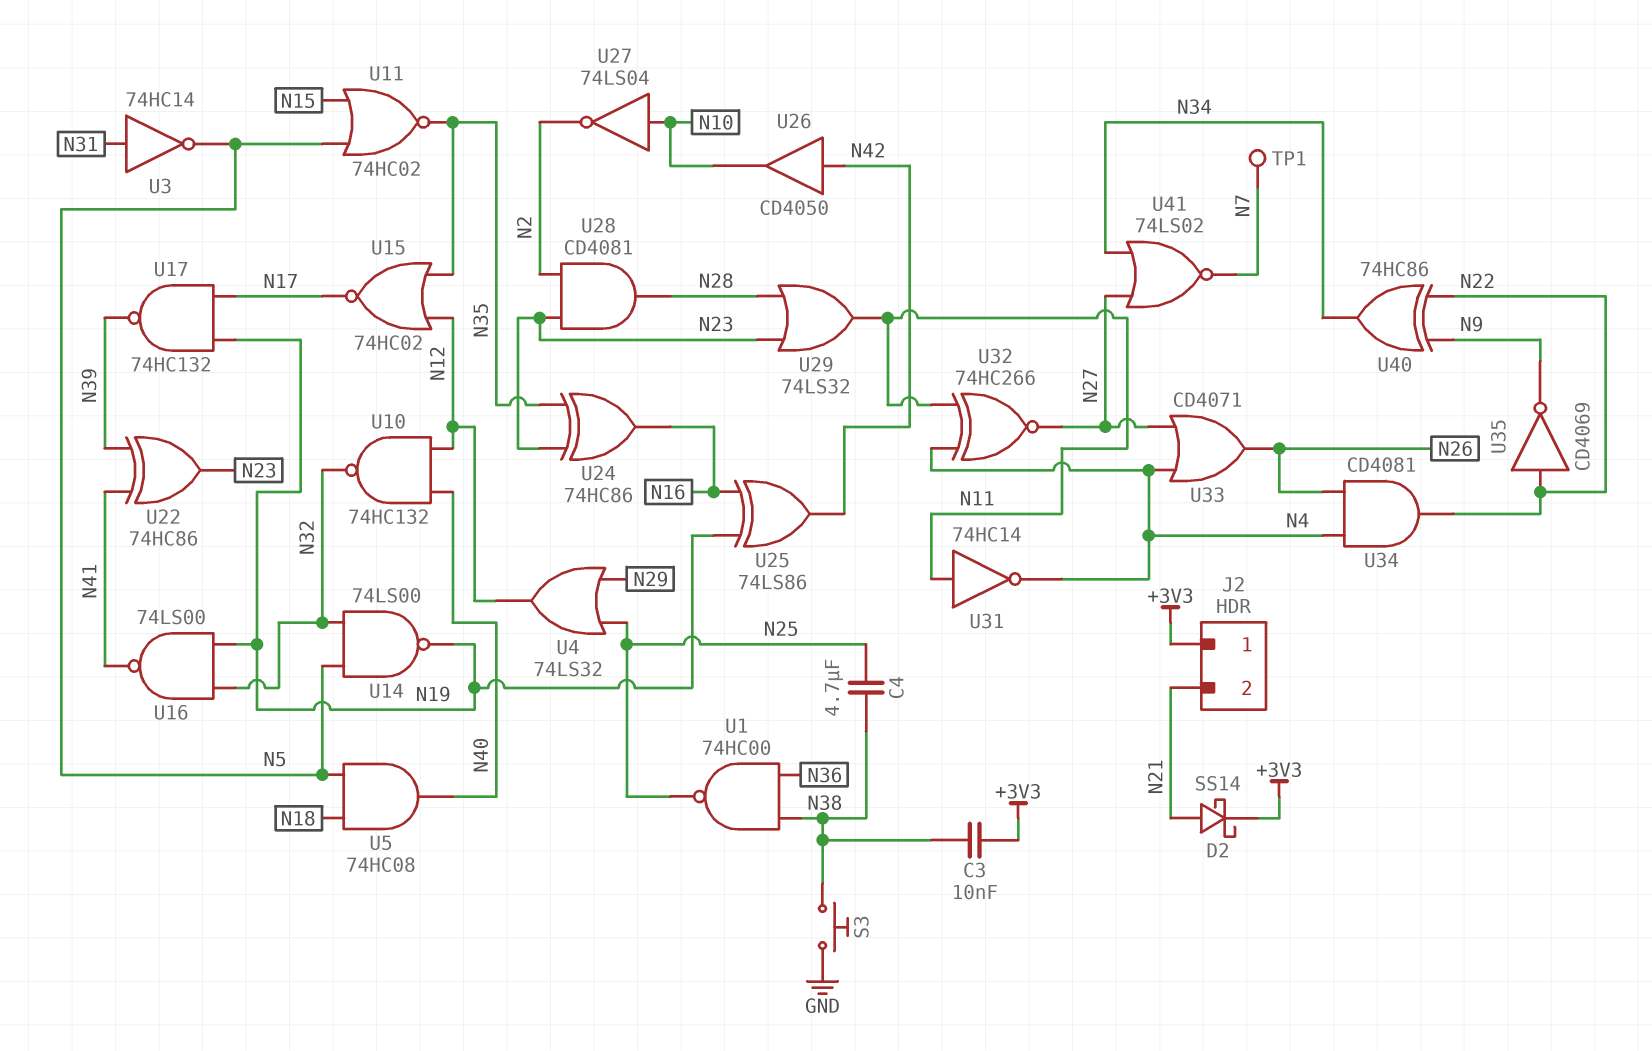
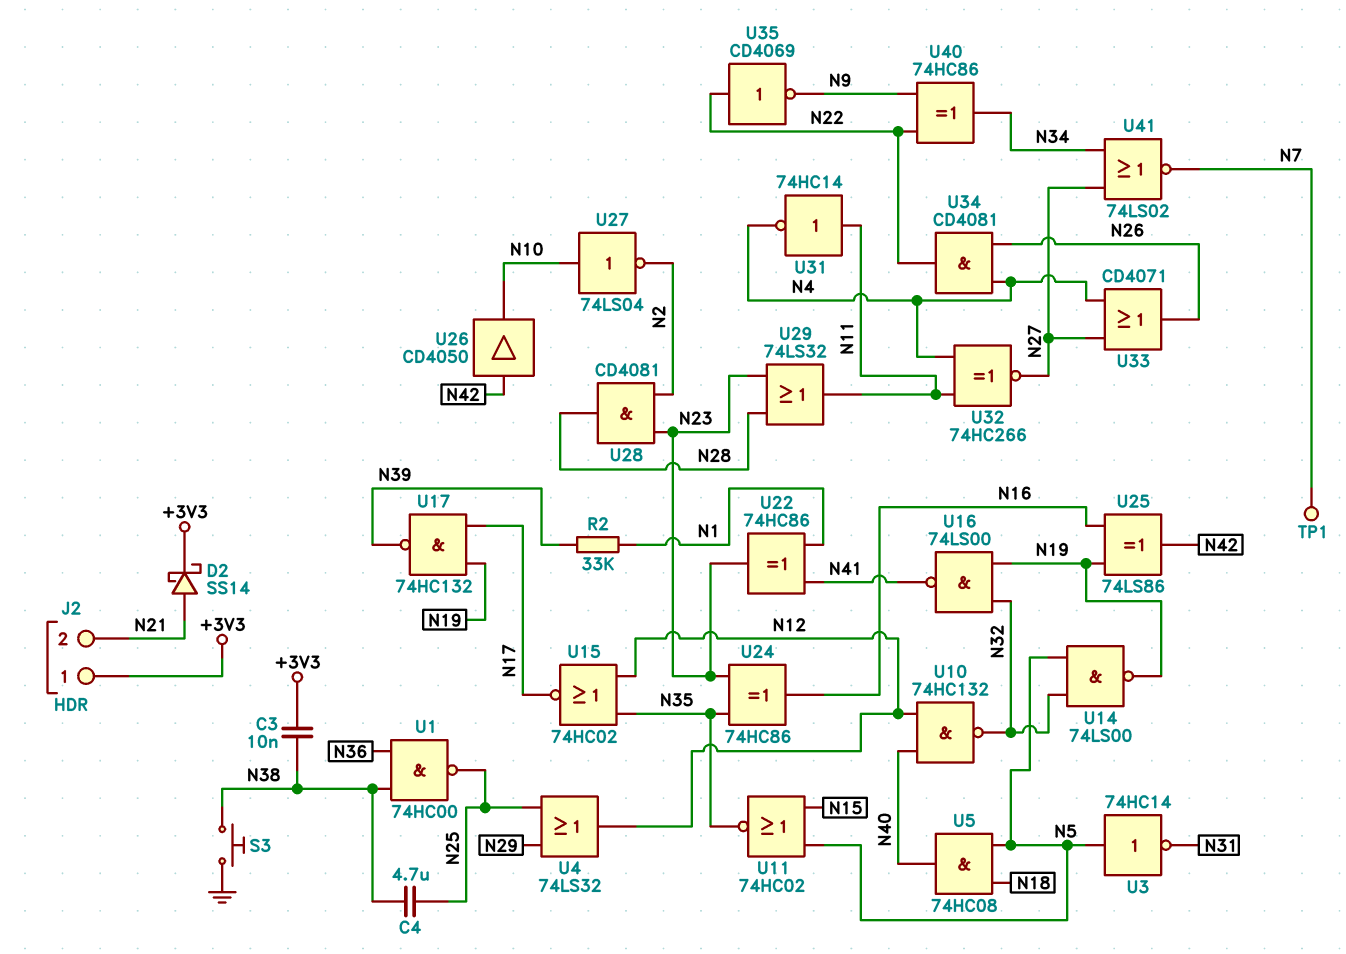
R2: none -> 33k (N1, N39)
U3: NOT 74HC14 (in N31, out N5) -> NOT 74HC14 (in N5, out N31)
U22: XOR 74HC86 (in N39, in N41, out N23) -> XOR 74HC86 (in N1, in N41, out N23)

